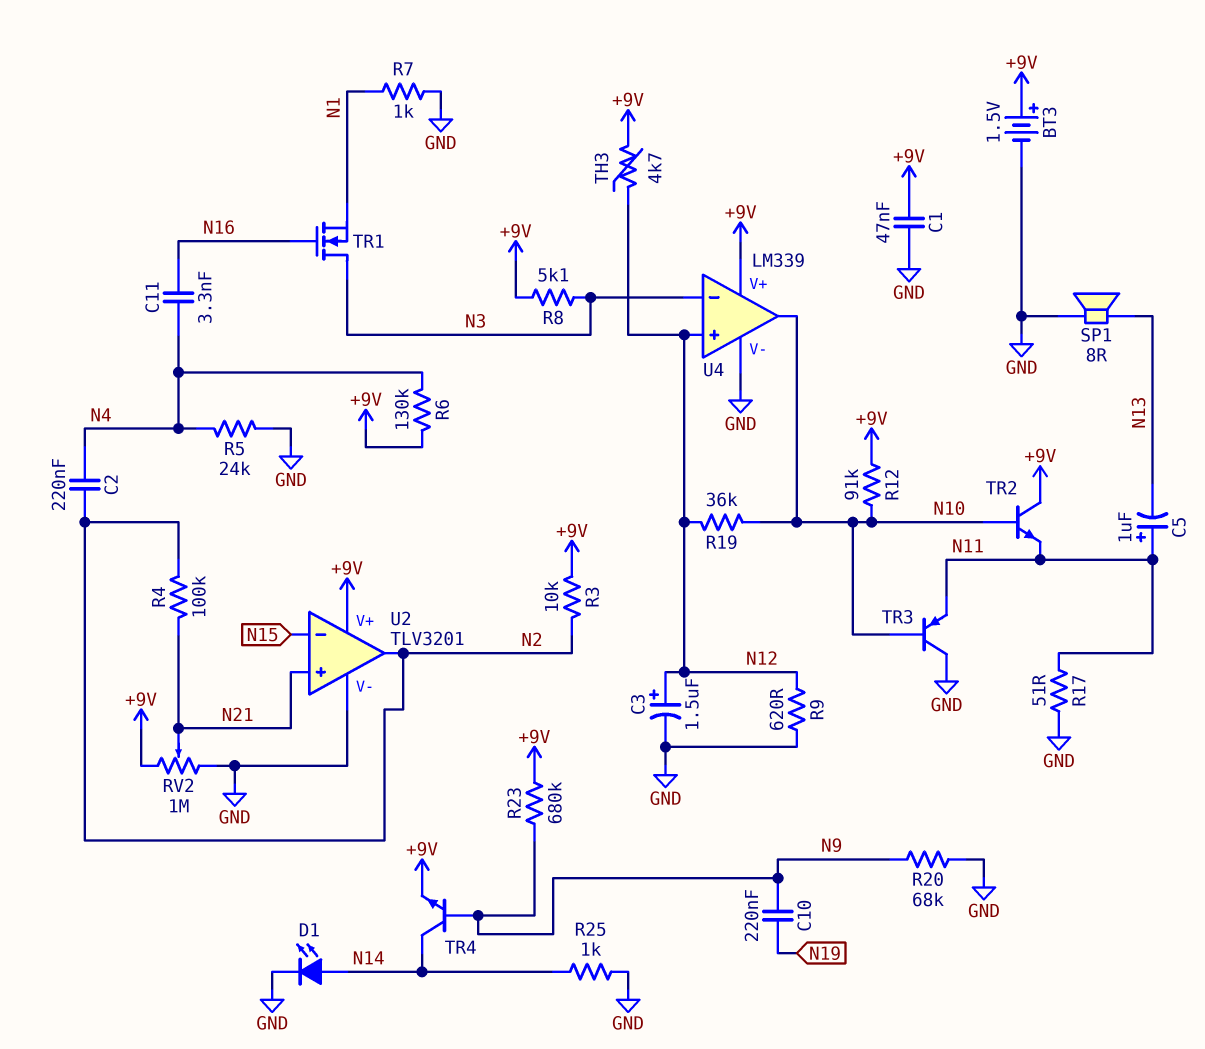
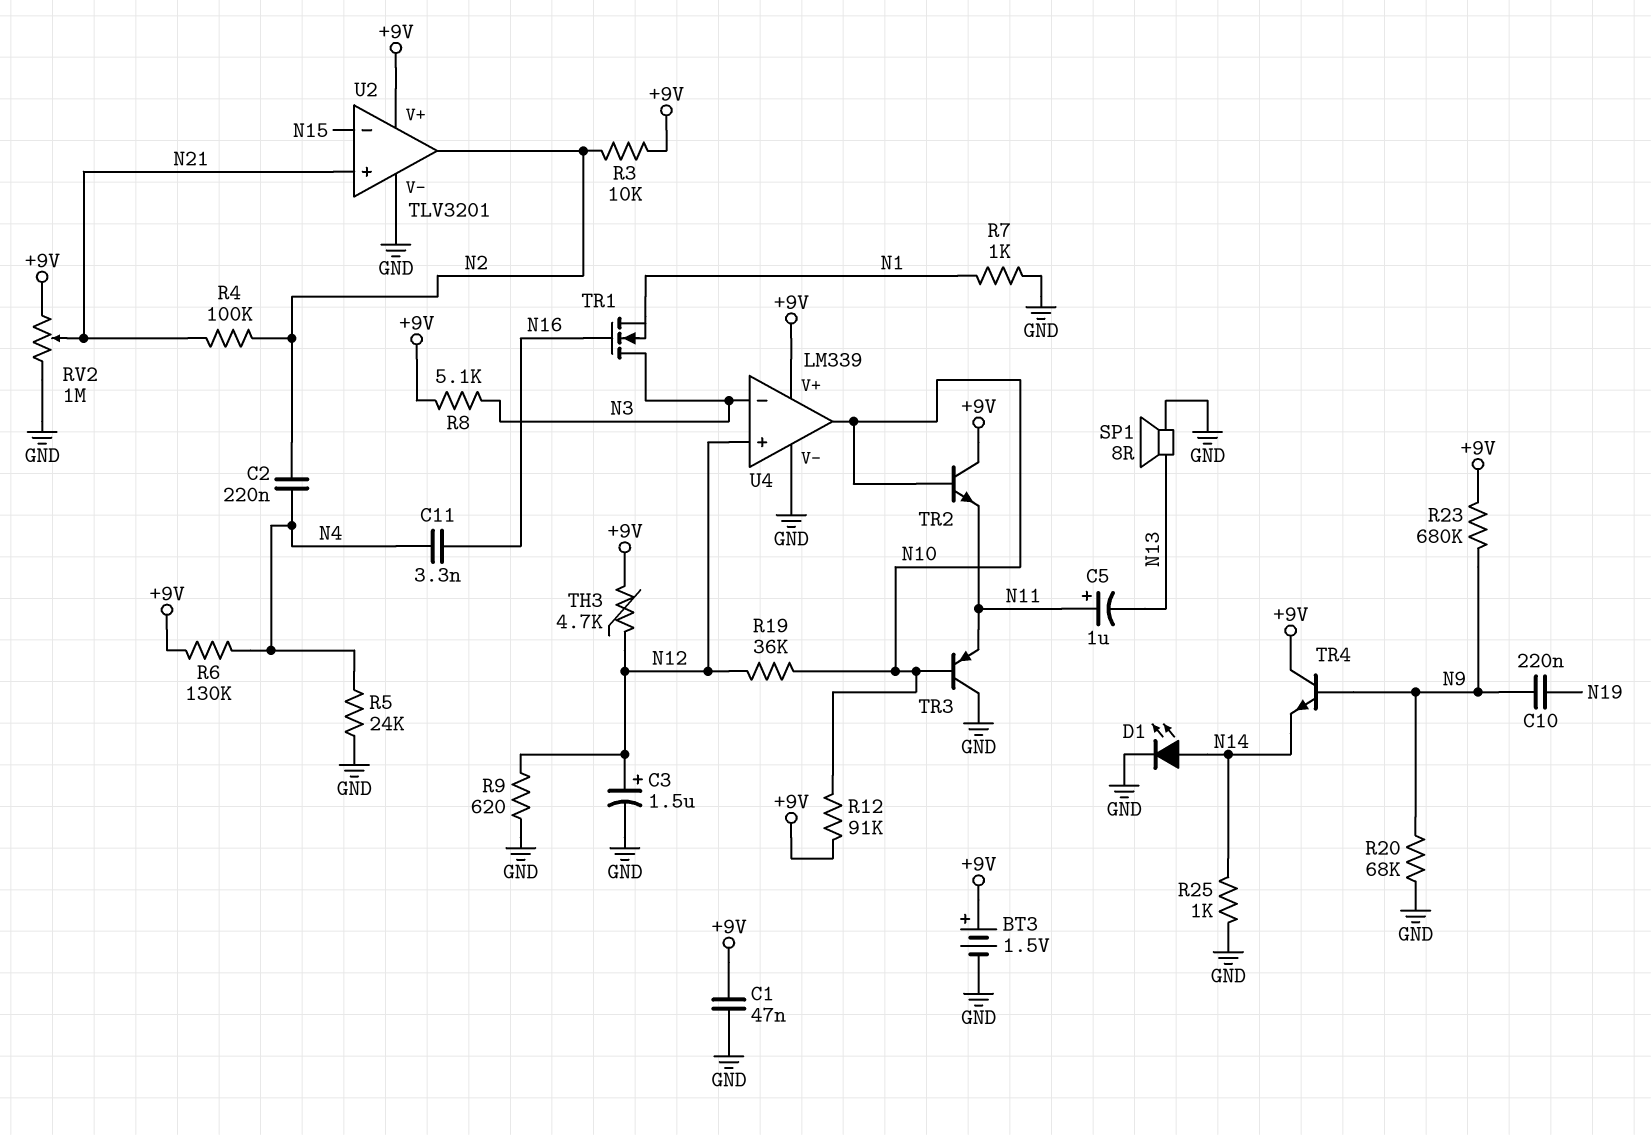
R17: 51 (GND, N11) -> none
TR4: NPN (B N9, C N14, E +9V) -> NPN (B N9, C +9V, E N14)

